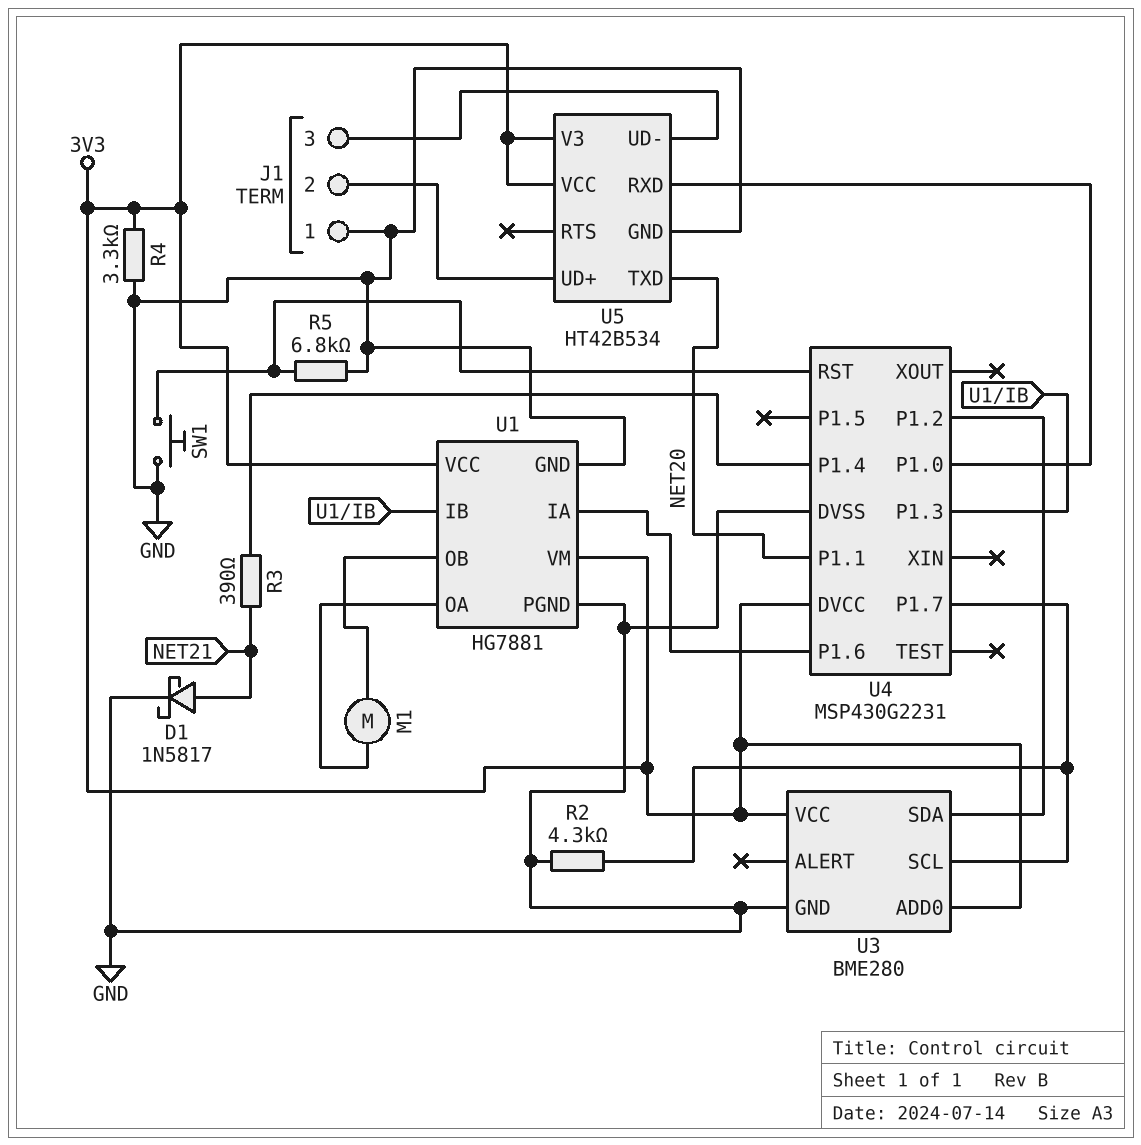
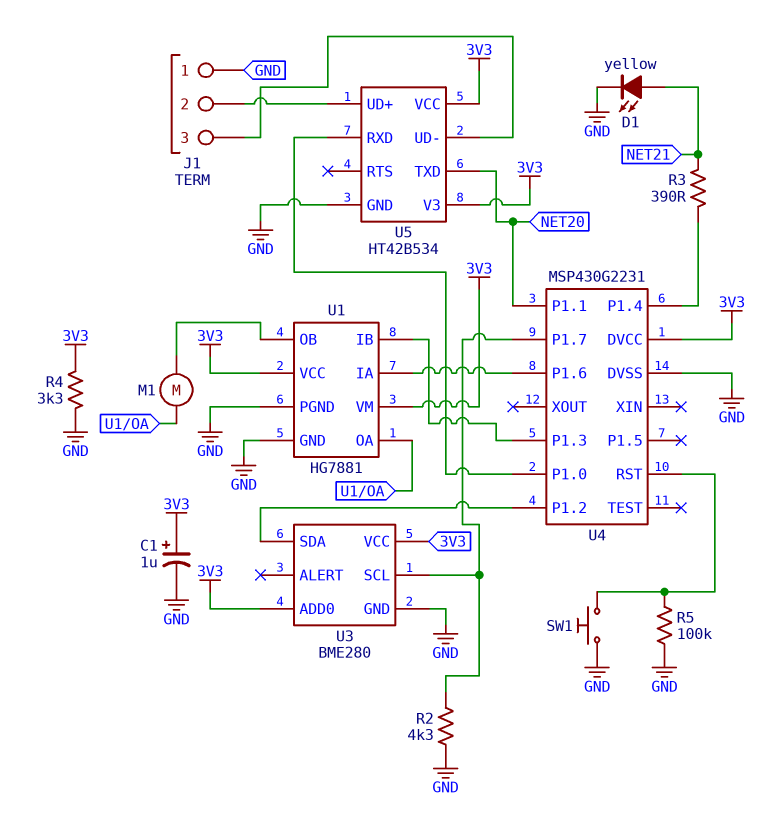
C1: none -> 1uF (plus 3V3, minus GND)
D1: schottky 1N5817 (A NET21, K GND) -> LED yellow (A NET21, K GND)
R5: 6.8k (GND, U4/RST) -> 100k (GND, U4/RST)

